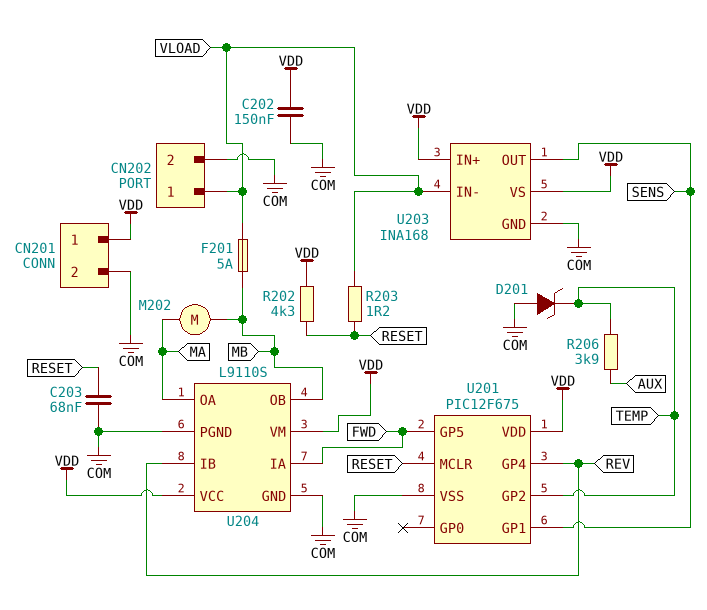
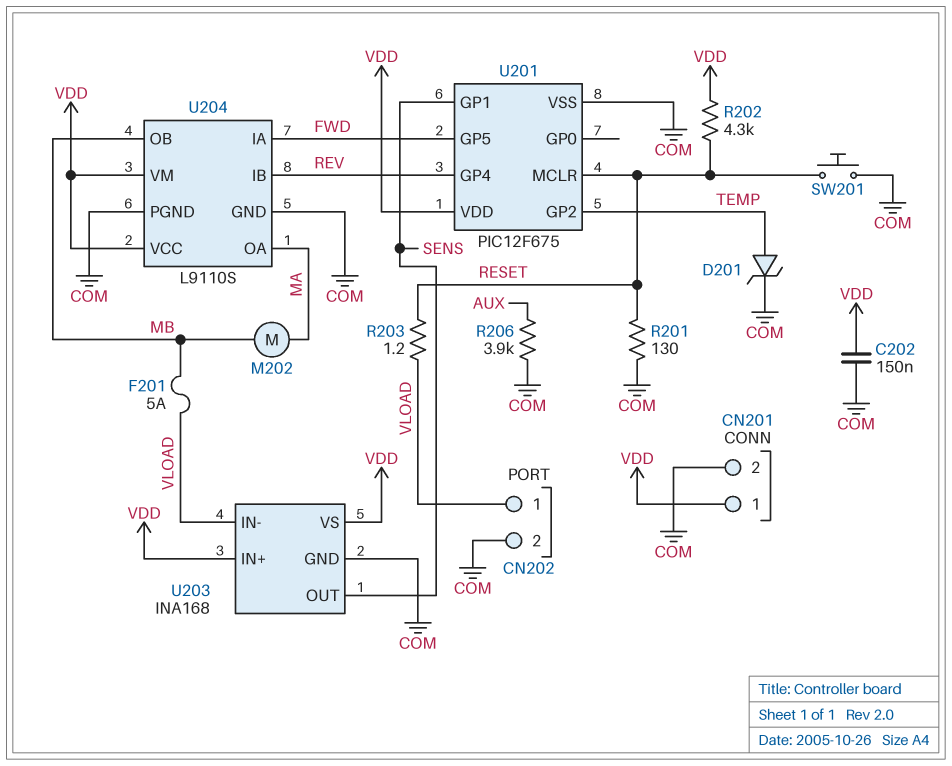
C203: 68nF (COM, RESET) -> none
D201: zener (A COM, K TEMP) -> zener (A TEMP, K COM)
R201: none -> 130 (COM, RESET)
R206: 3.9k (AUX, TEMP) -> 3.9k (AUX, COM)
SW201: none -> button (COM, RESET)

